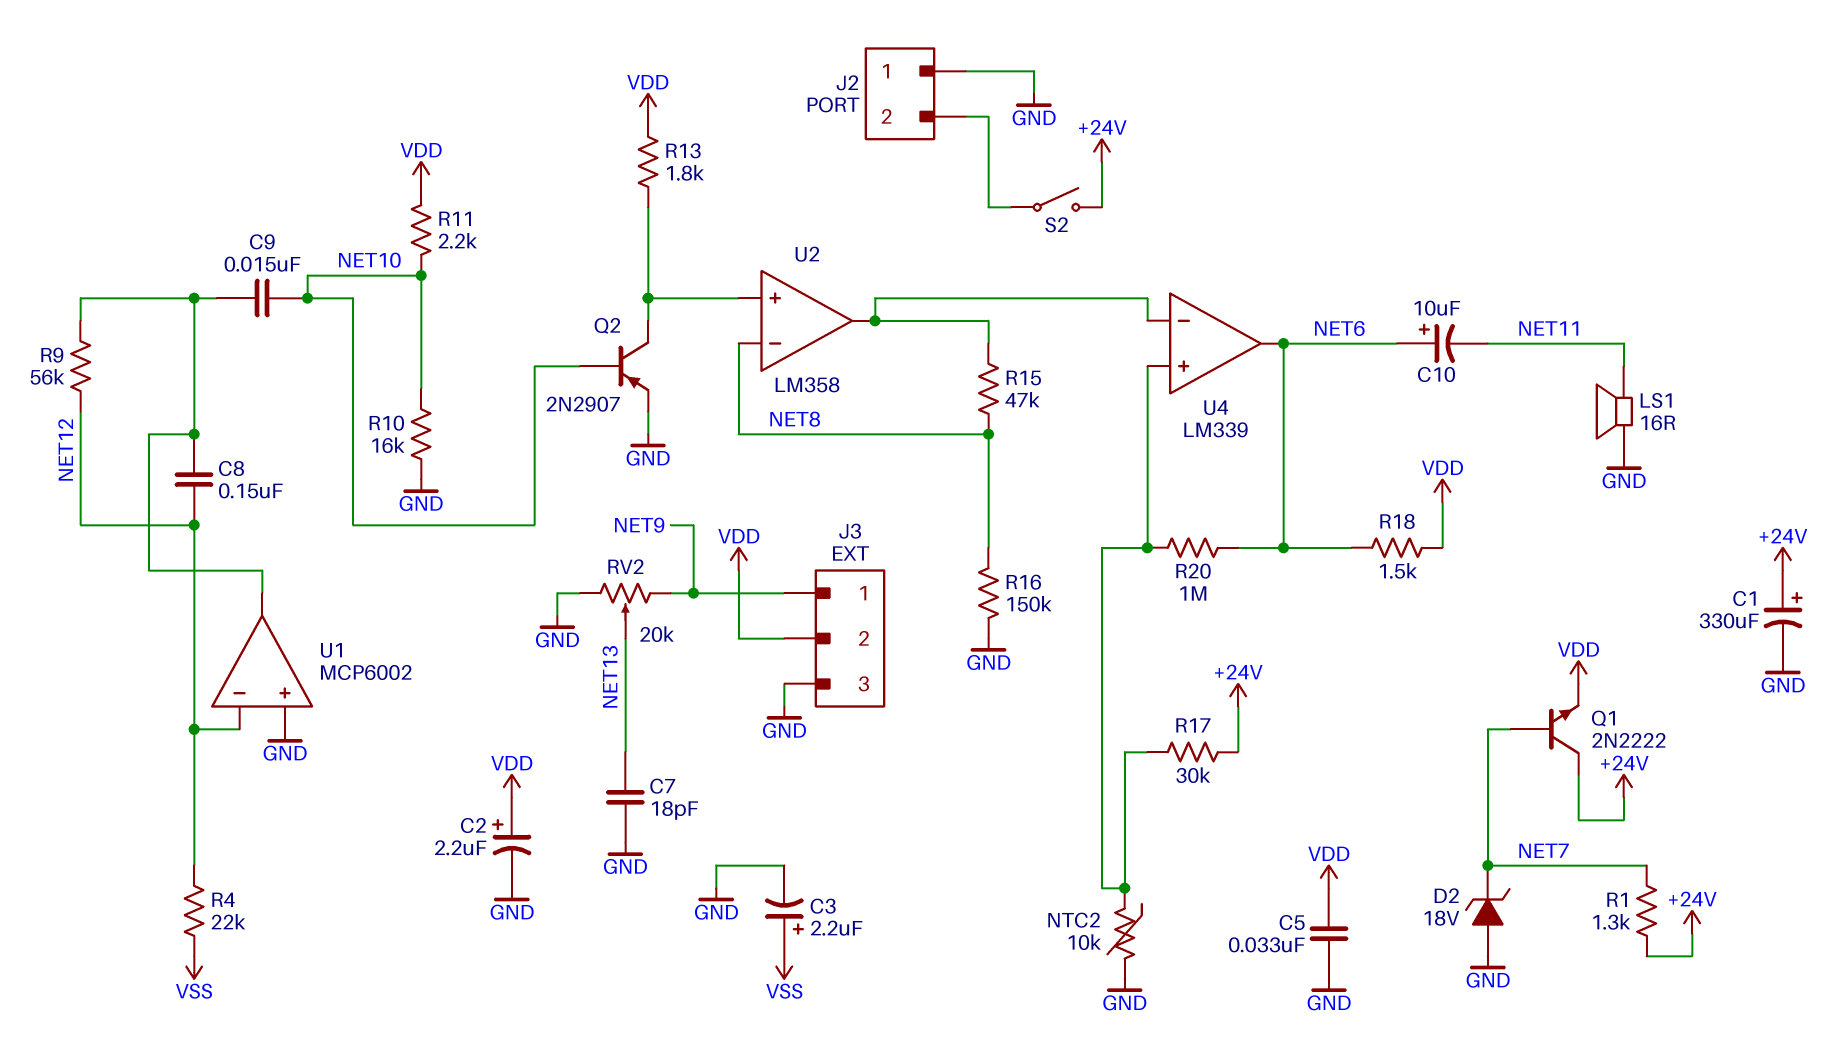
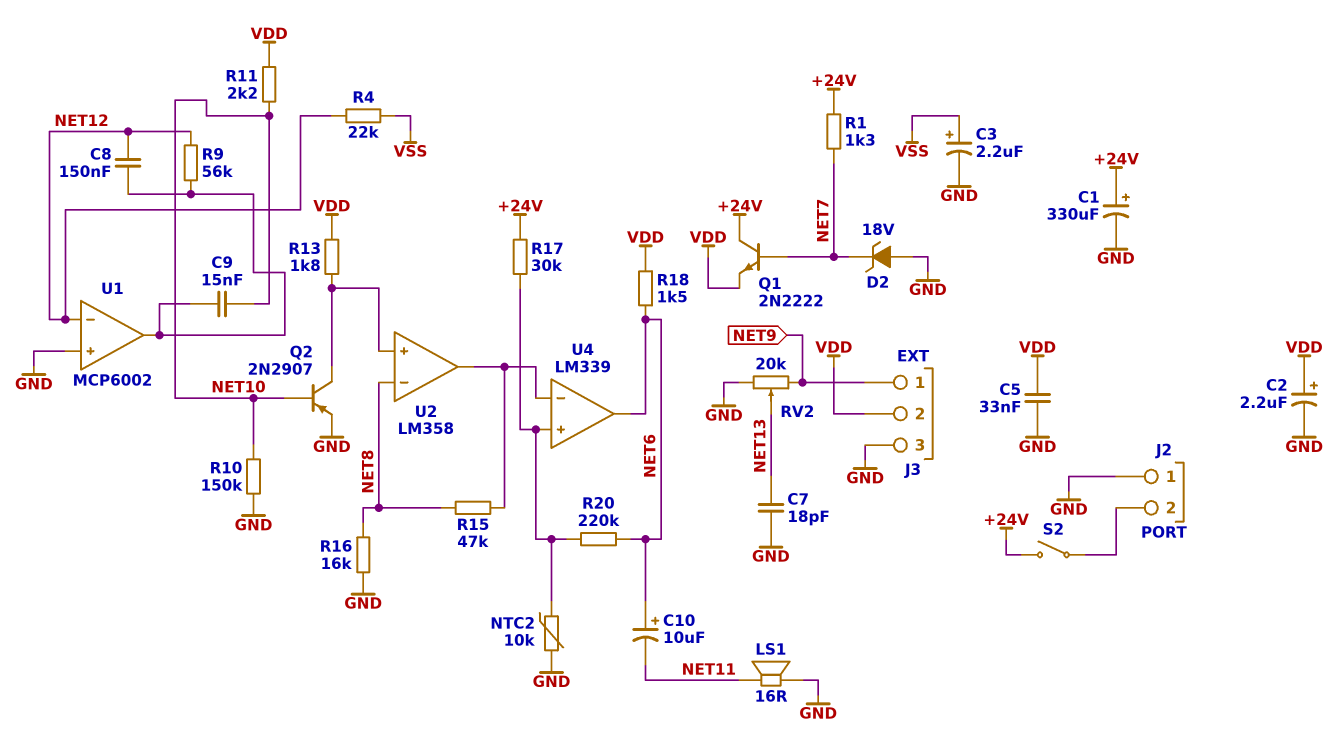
R10: 16k (GND, NET10) -> 150k (GND, NET10)
R16: 150k (GND, NET8) -> 16k (GND, NET8)
R20: 1M (NET6, U4/in+) -> 220k (NET6, U4/in+)

